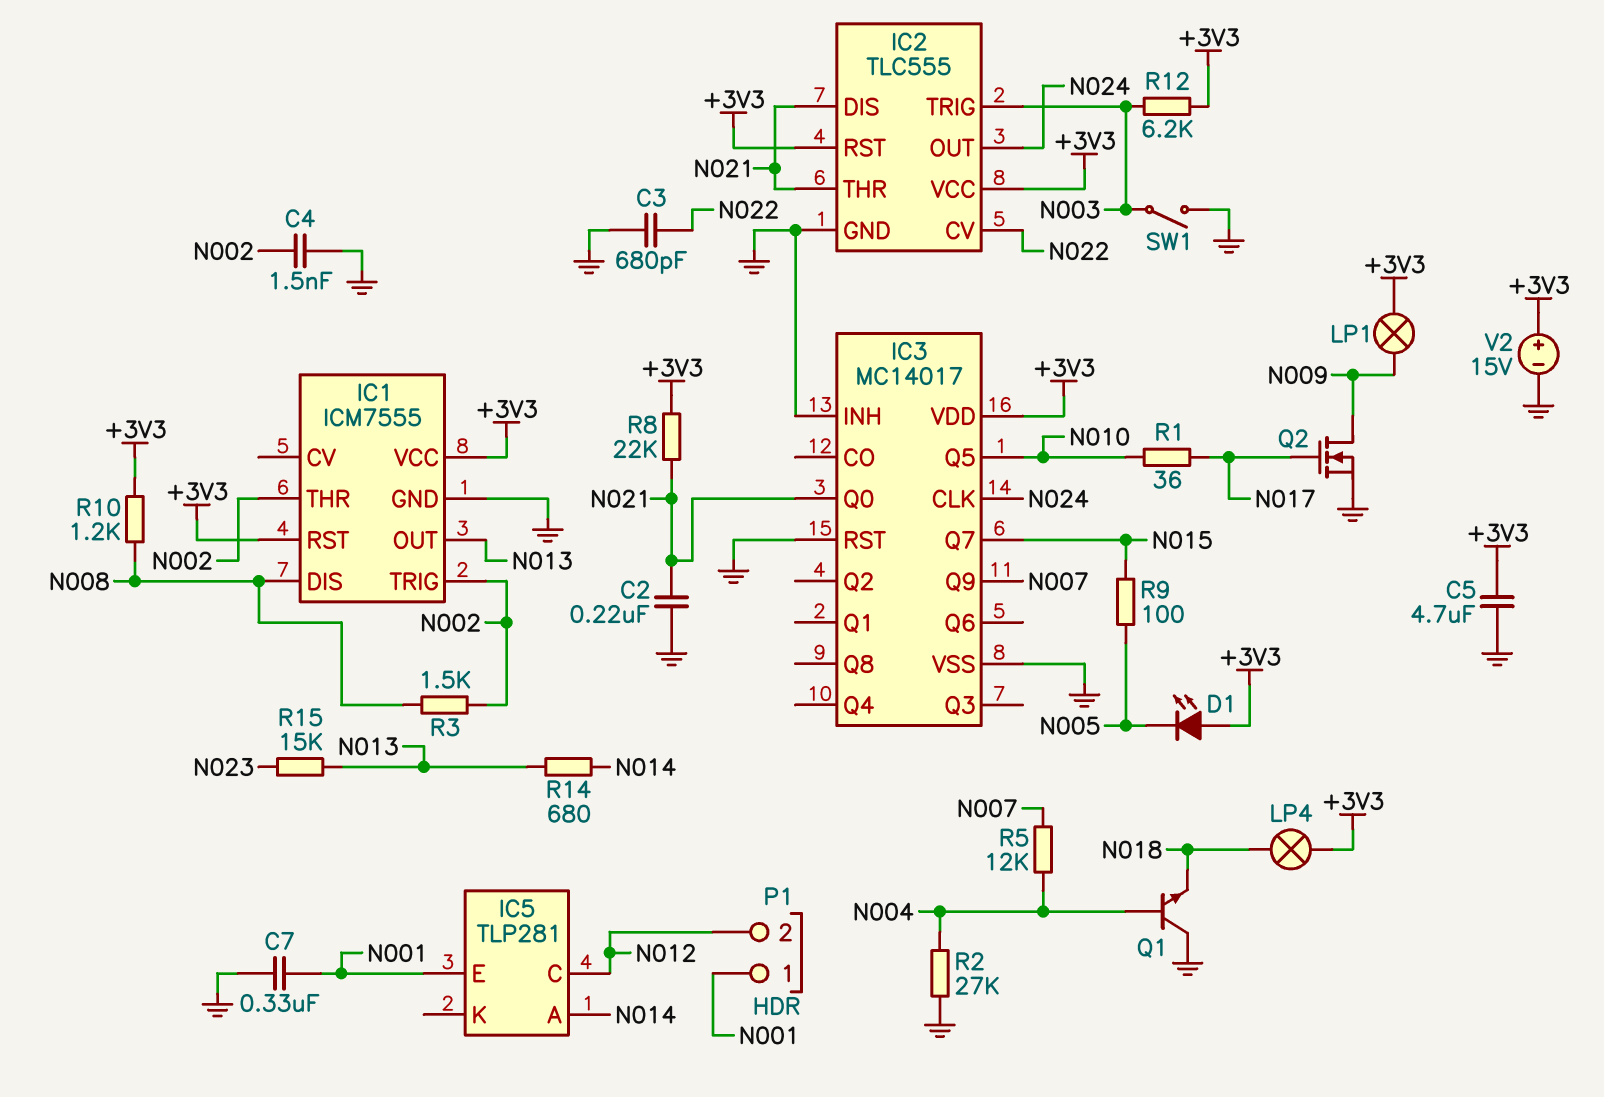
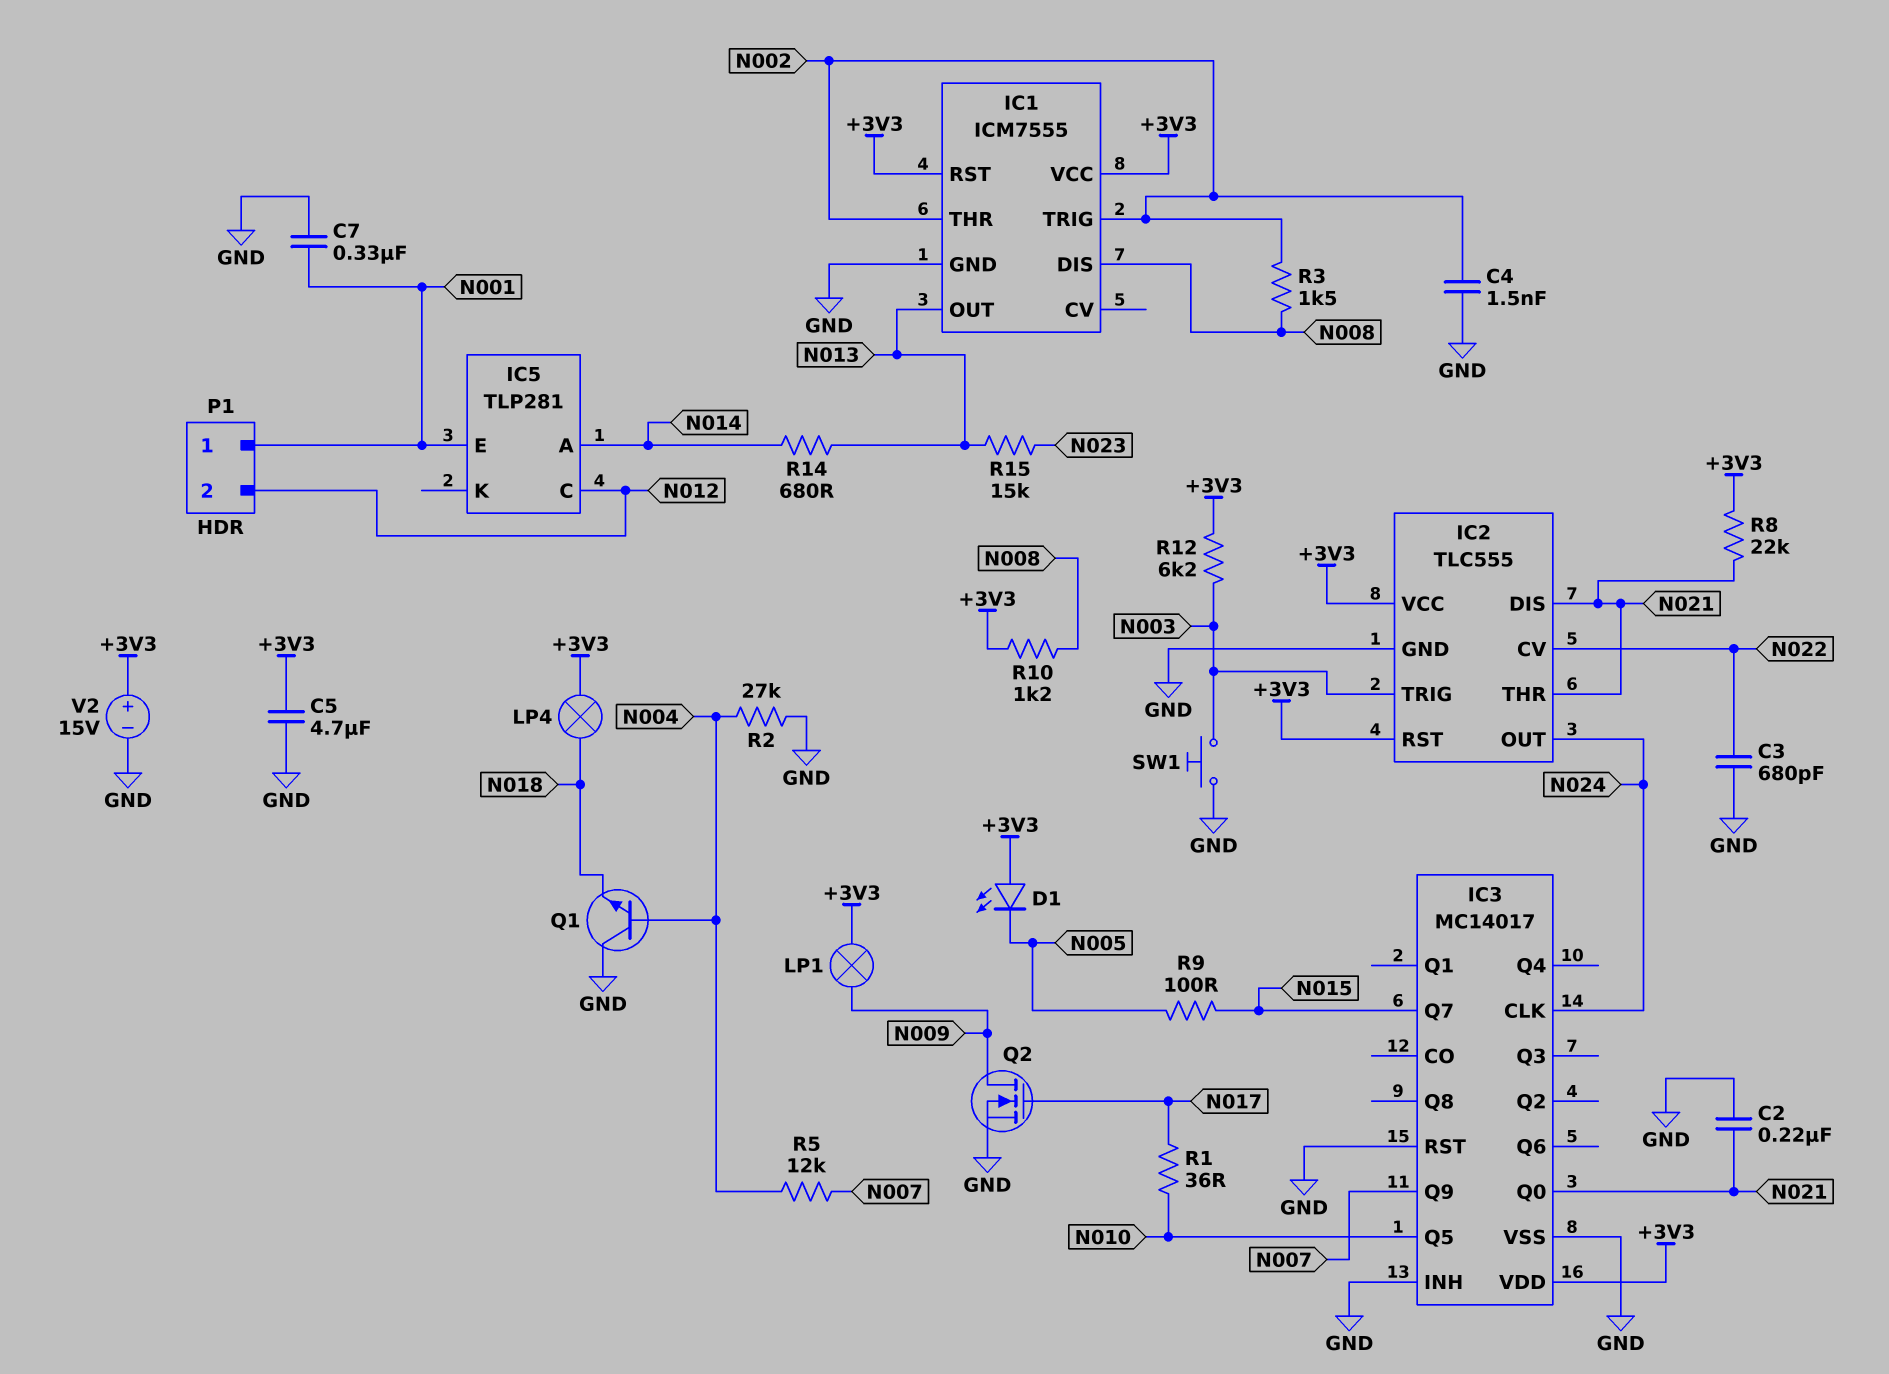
SW1: switch (GND, N003) -> button (GND, N003)

